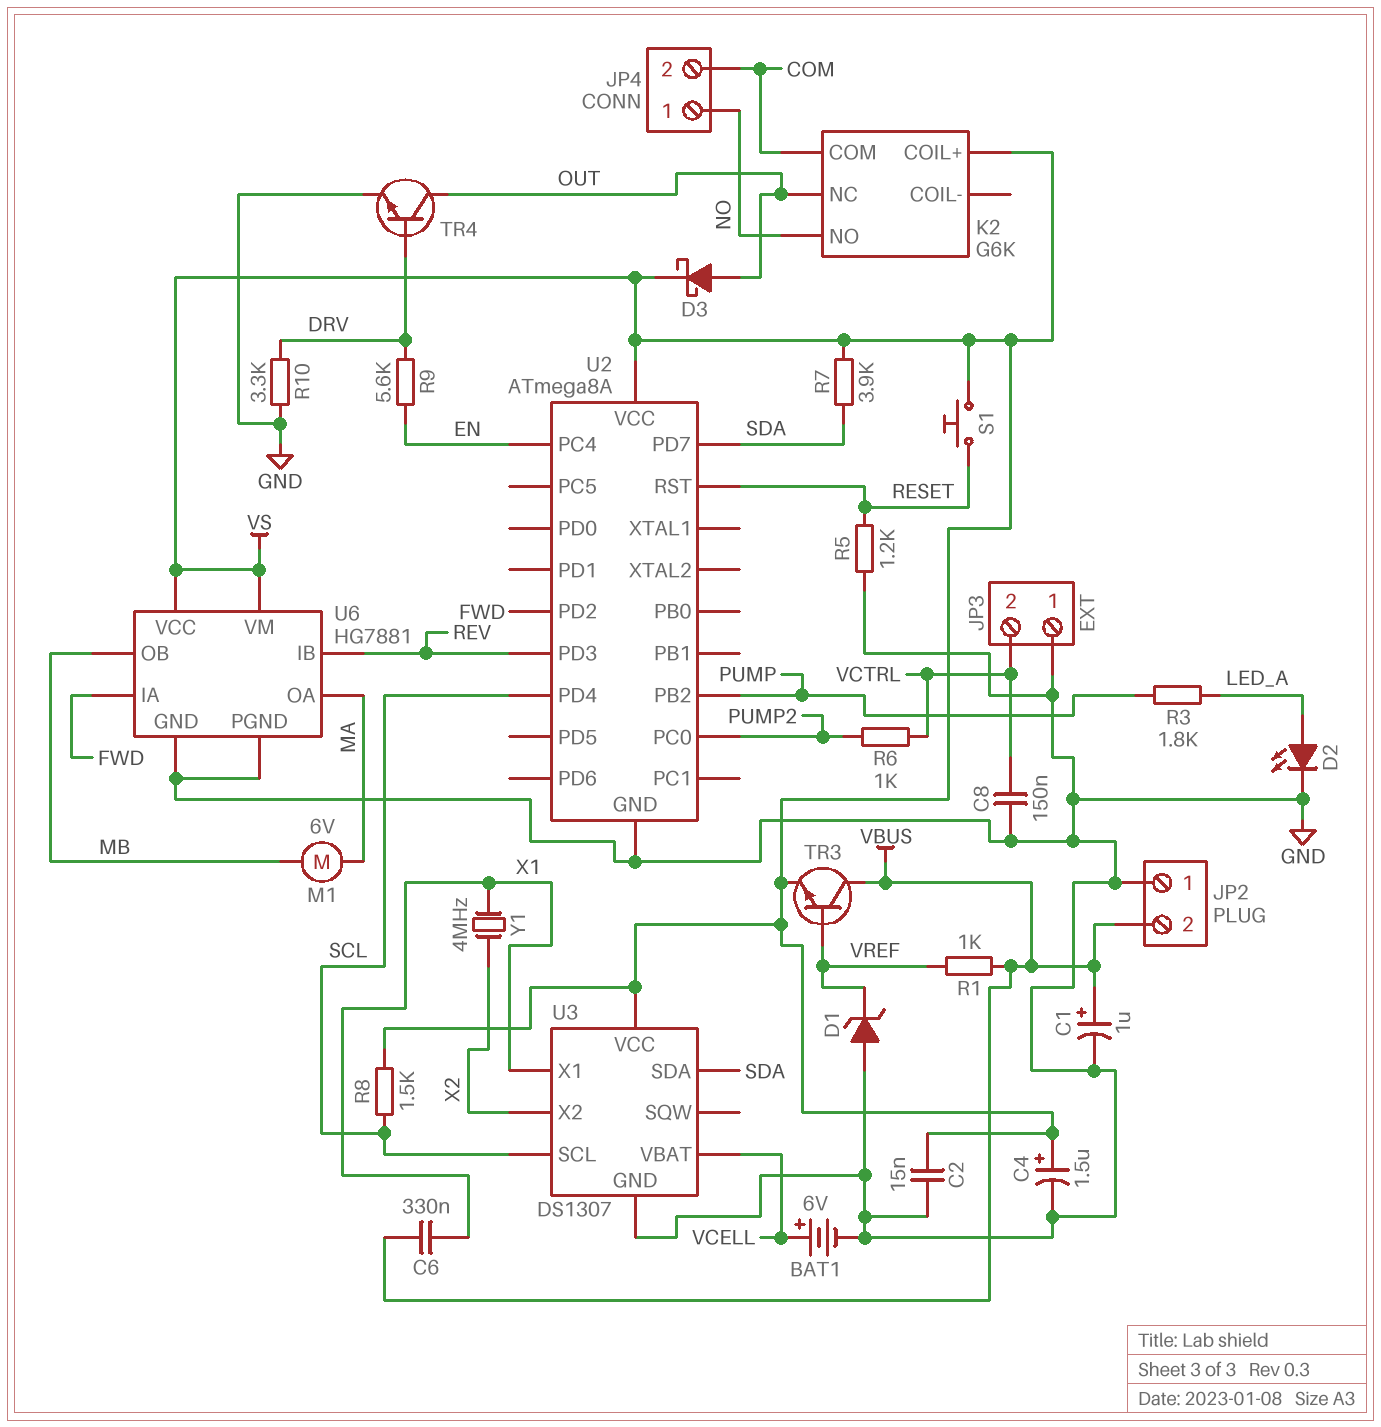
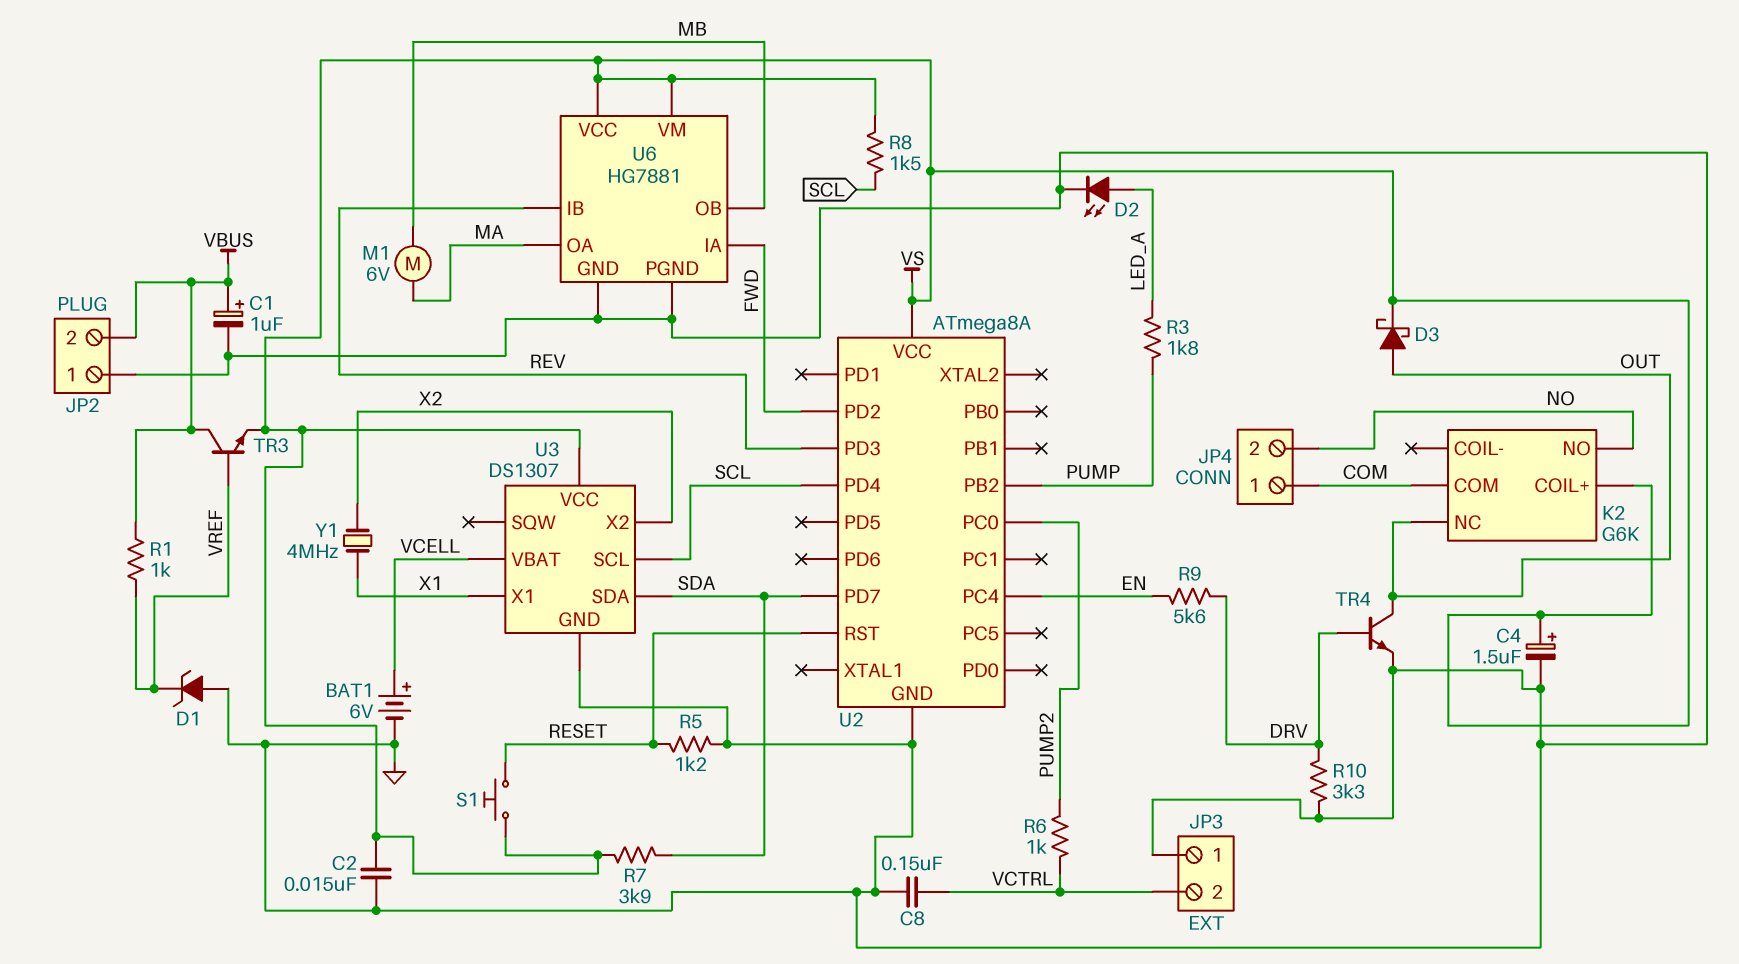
C6: 330nF (VBUS, X1) -> none
JP4 pin 1: NO -> COM
JP4 pin 2: COM -> NO

